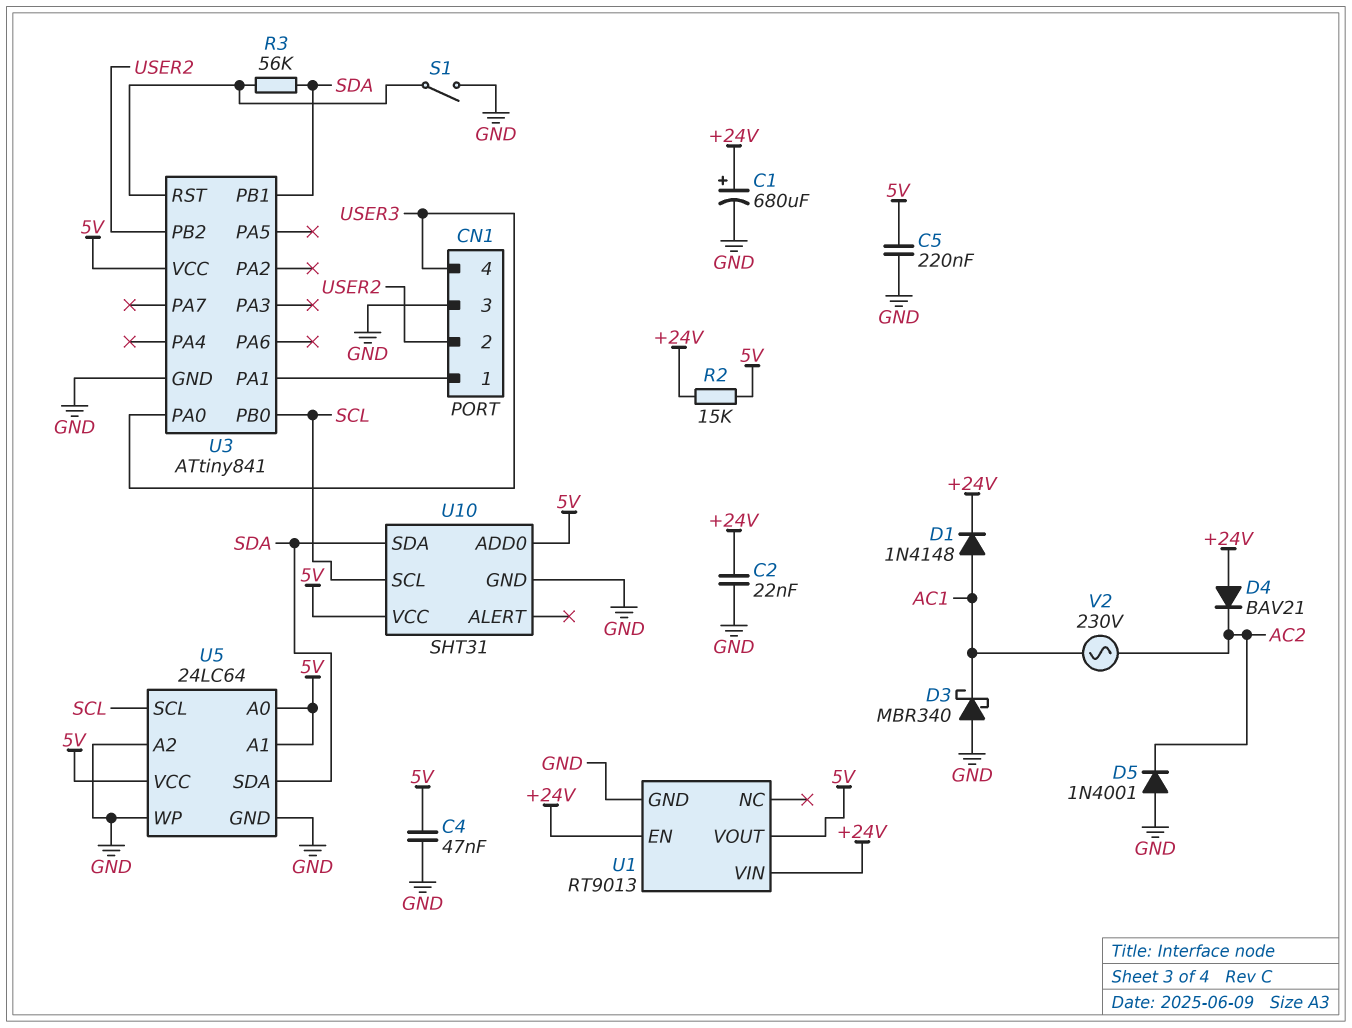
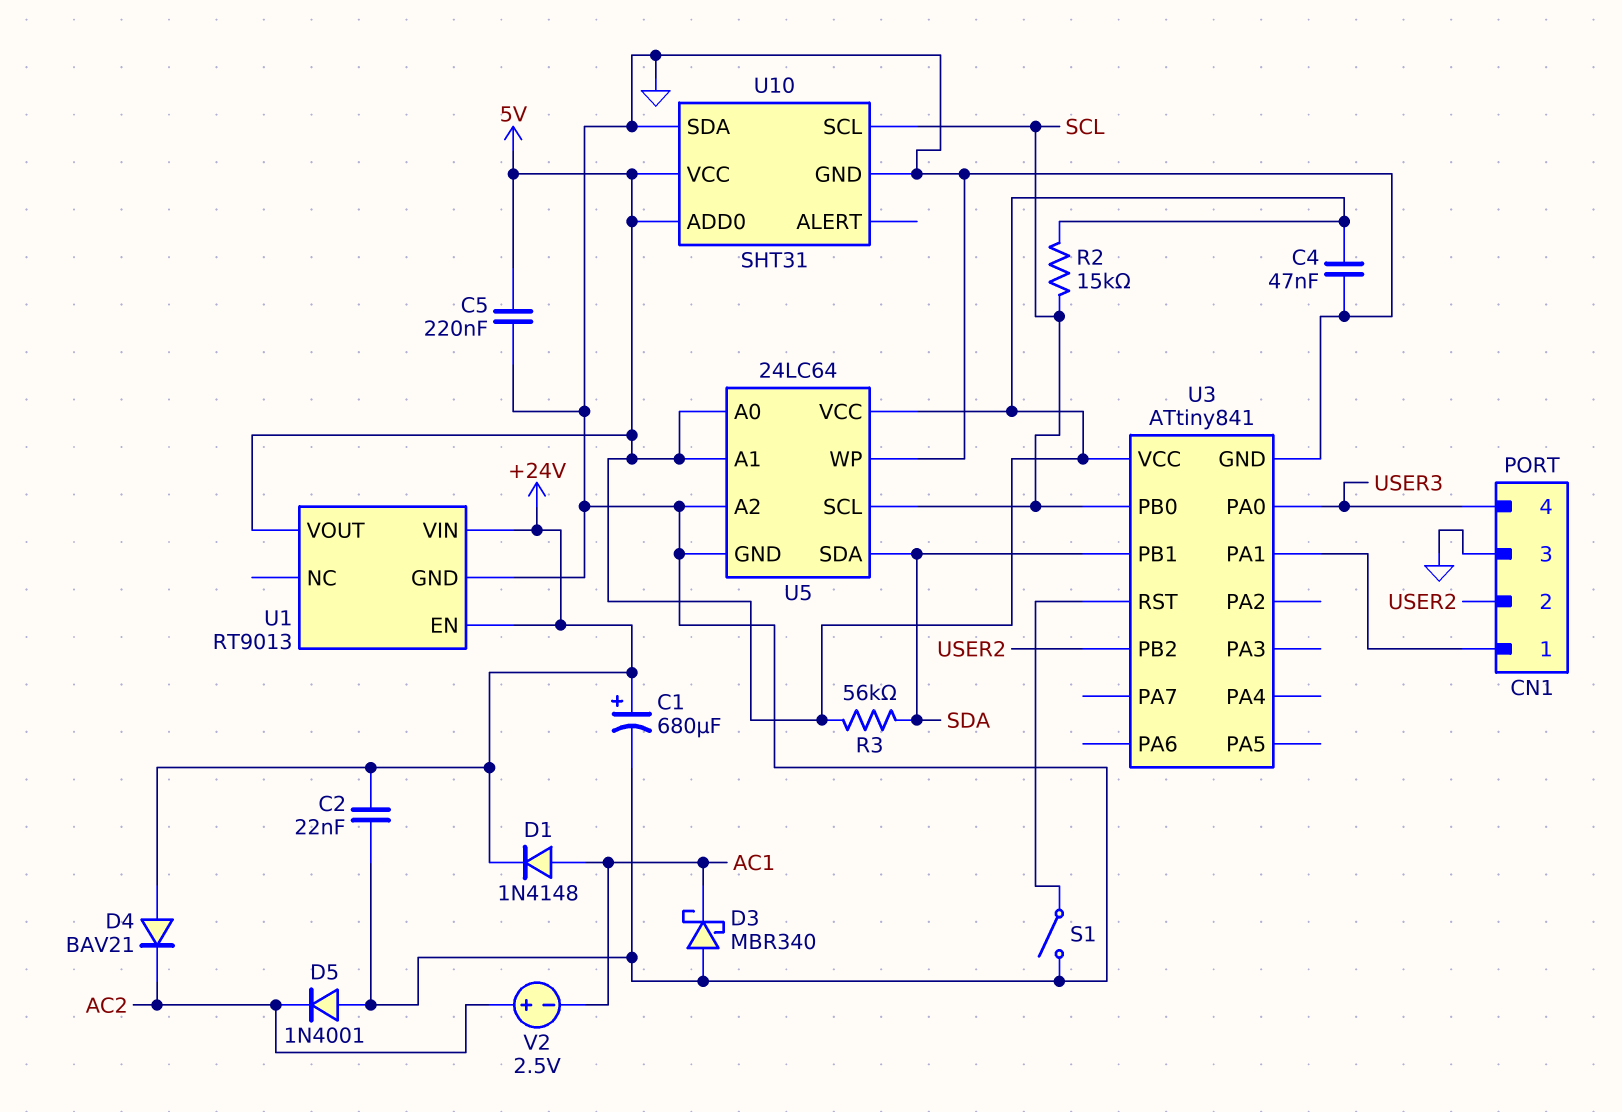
R2: 15k (+24V, 5V) -> 15k (5V, SCL)
R3: 56k (SDA, U3/RST) -> 56k (5V, SDA)
U10 pin SDA: SDA -> GND
V2: AC 230V (AC1, AC2) -> 2.5V (plus AC2, minus AC1)

